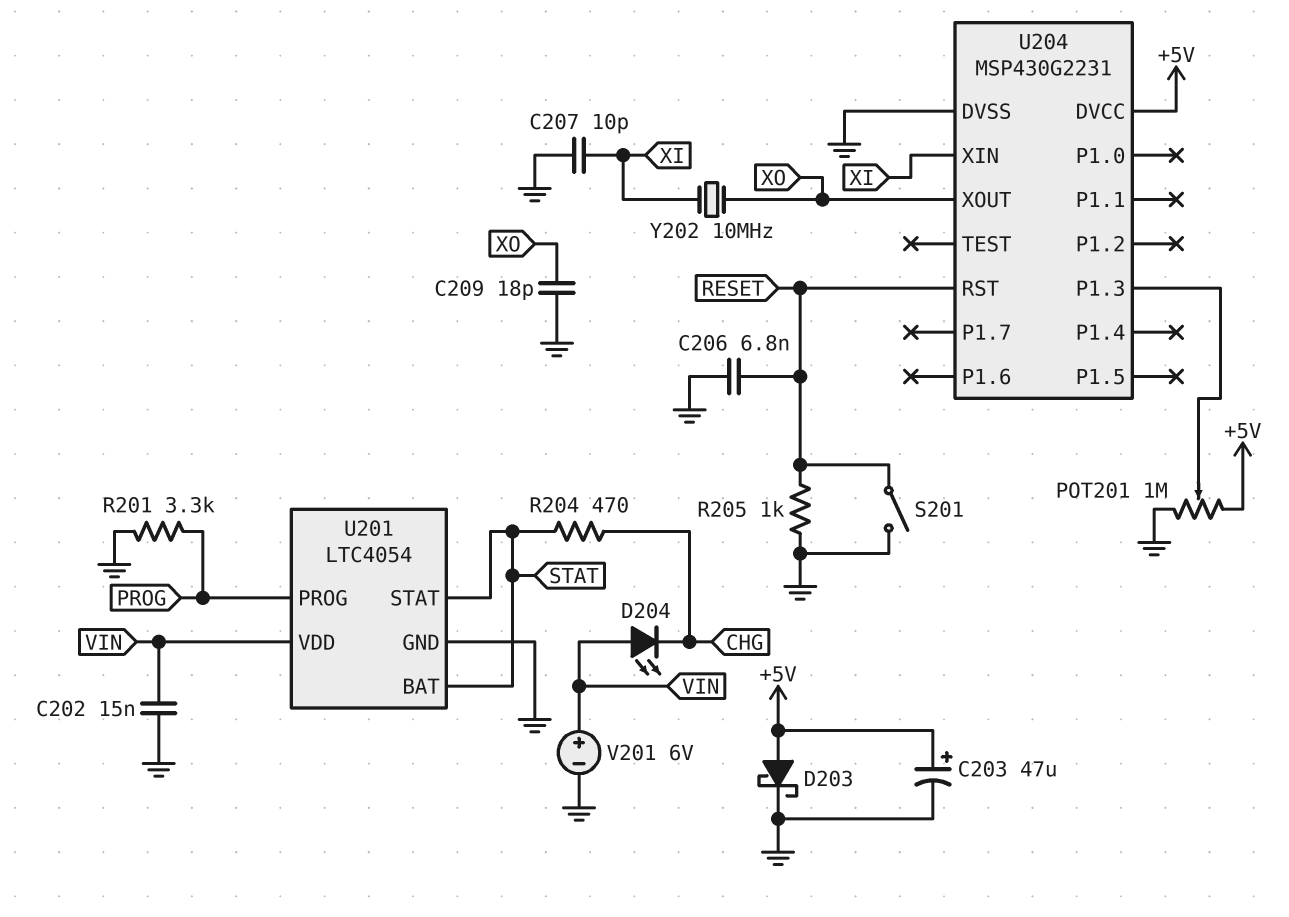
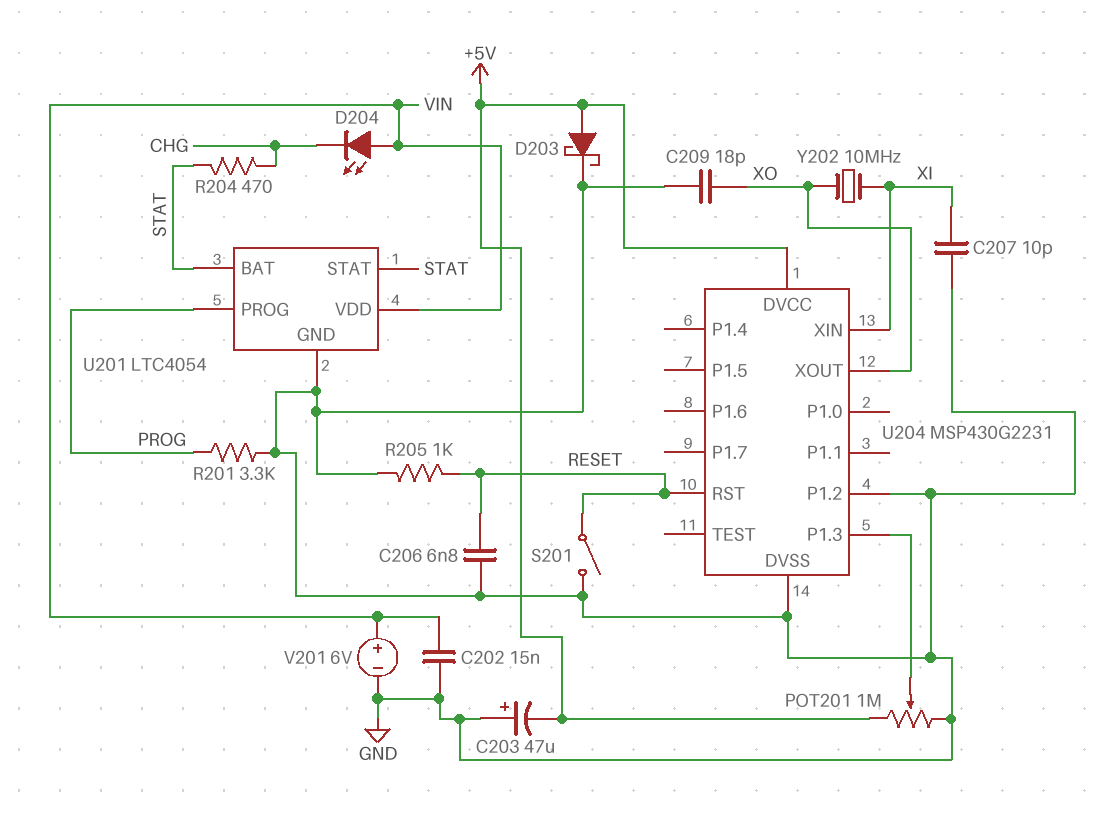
C203: 47uF (plus +5V, minus GND) -> 47uF (plus GND, minus +5V)
U204 pin P1.2: none -> GND

